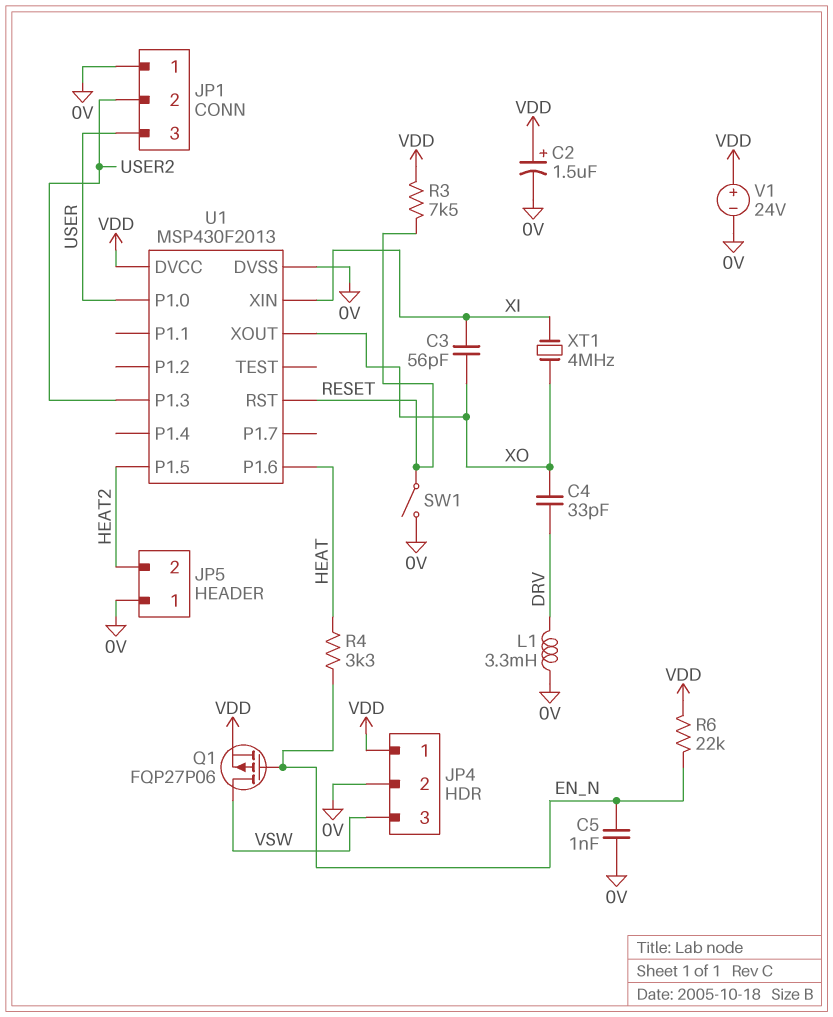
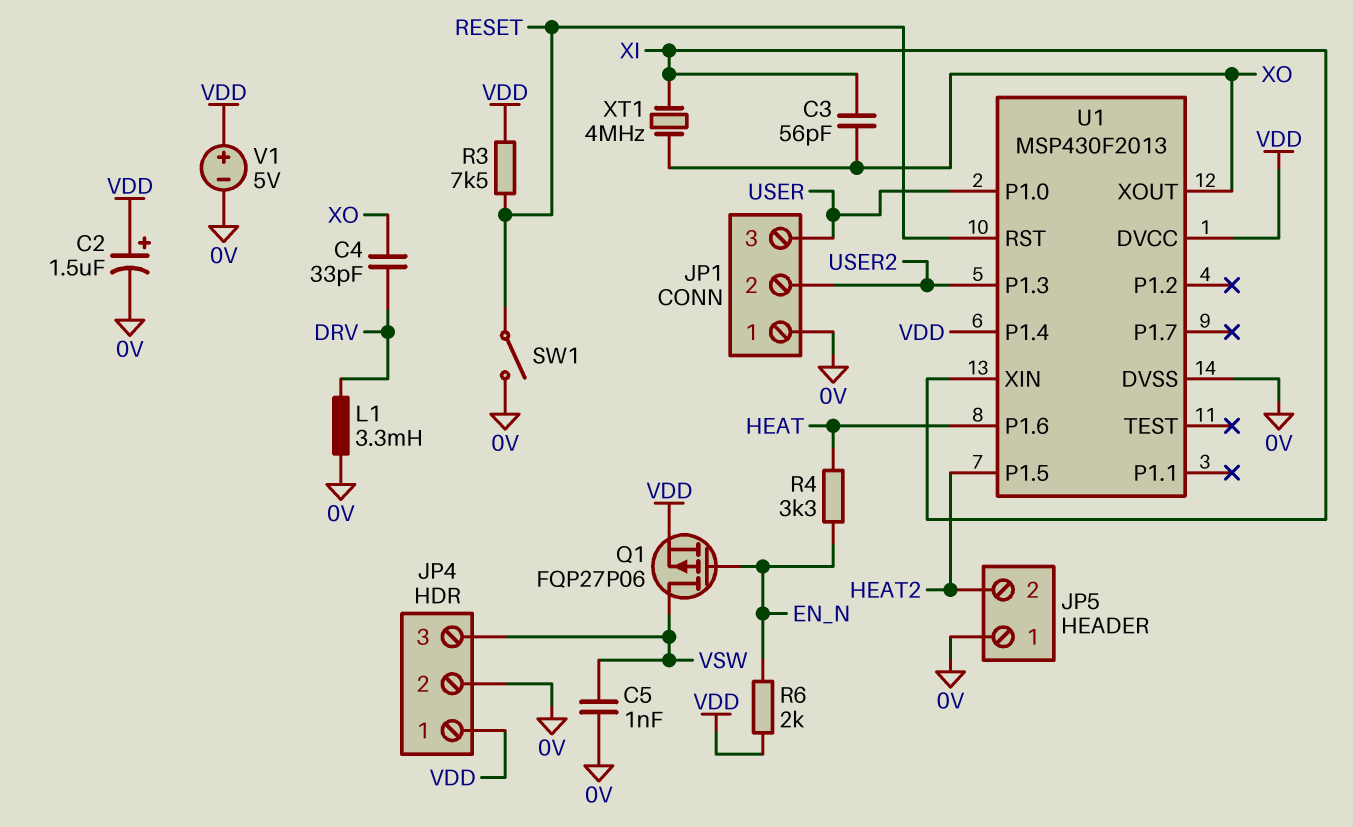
C5: 1nF (0V, EN_N) -> 1nF (0V, VSW)
R6: 22k (EN_N, VDD) -> 2k (EN_N, VDD)
U1 pin P1.4: none -> VDD
V1: 24V (plus VDD, minus 0V) -> 5V (plus VDD, minus 0V)

